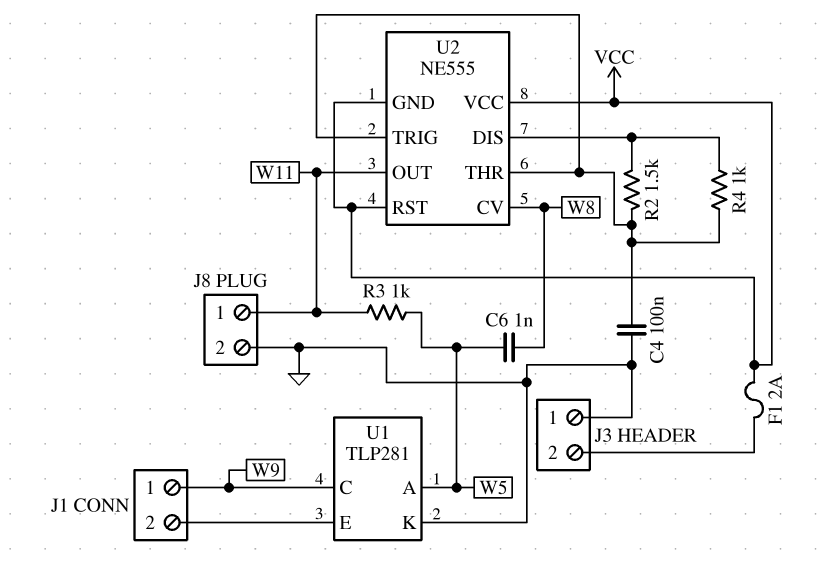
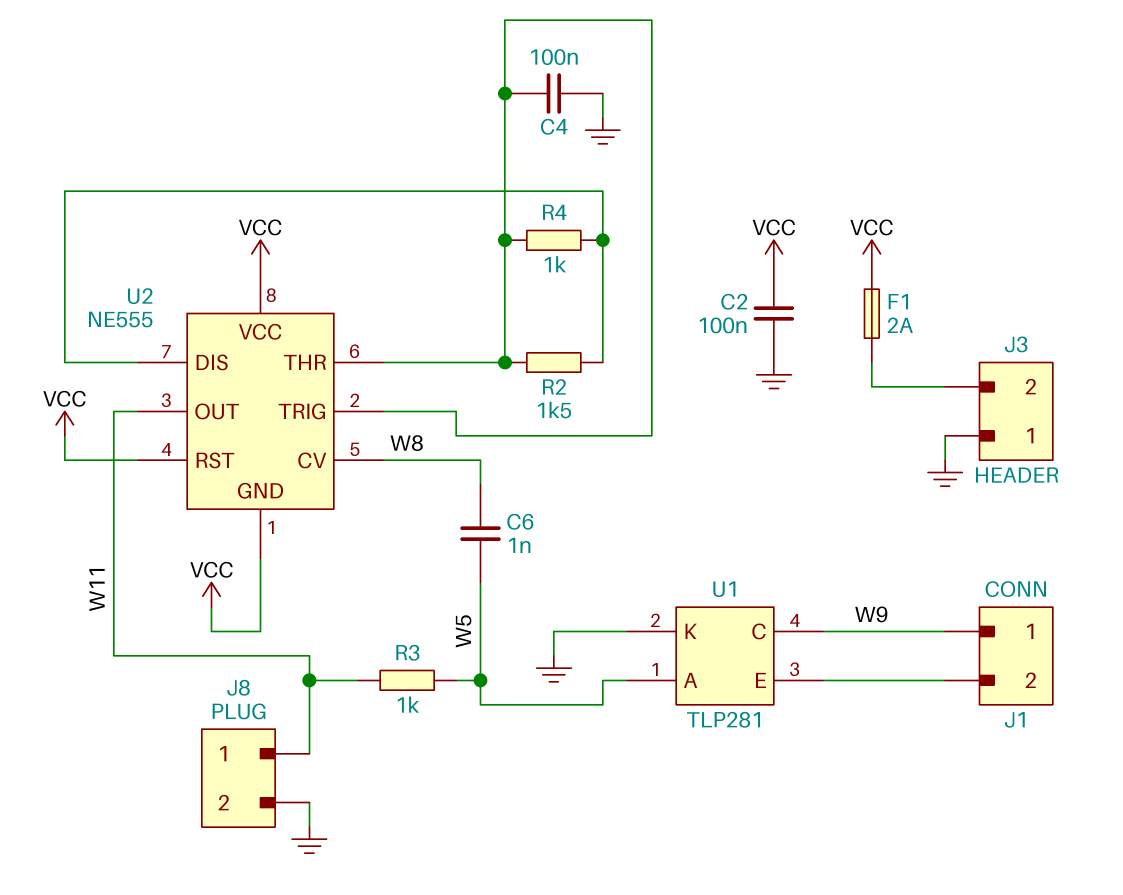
C2: none -> 100nF (GND, VCC)

